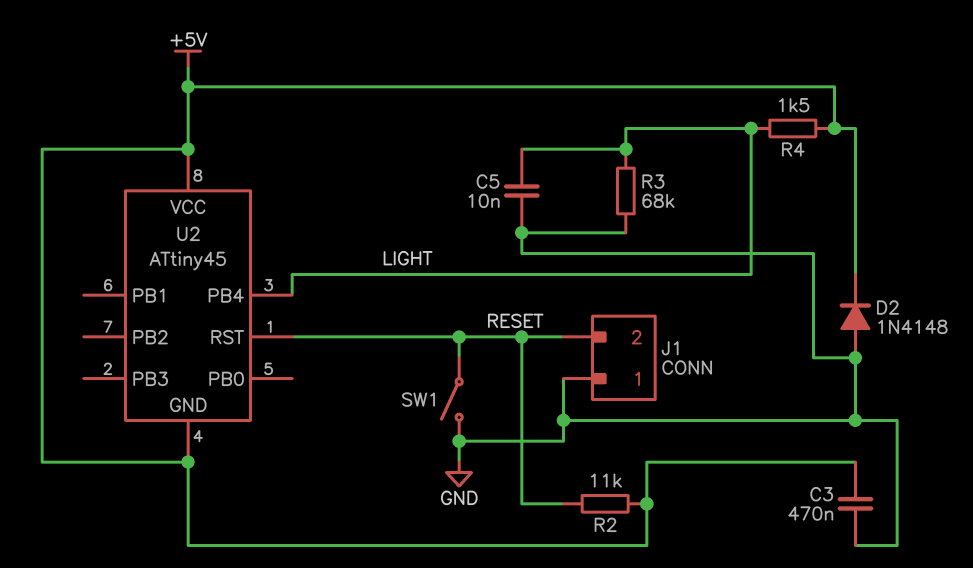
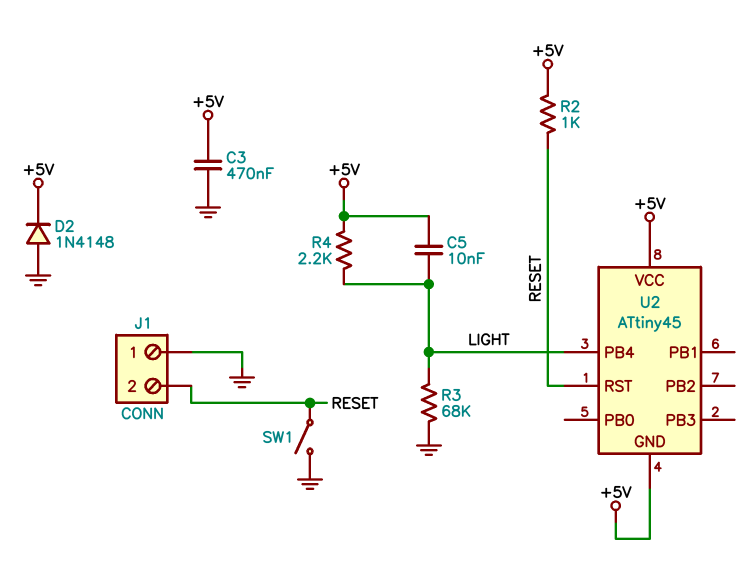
C5: 10nF (GND, LIGHT) -> 10nF (+5V, LIGHT)
R2: 11k (+5V, RESET) -> 1k (+5V, RESET)
R4: 1.5k (+5V, LIGHT) -> 2.2k (+5V, LIGHT)

